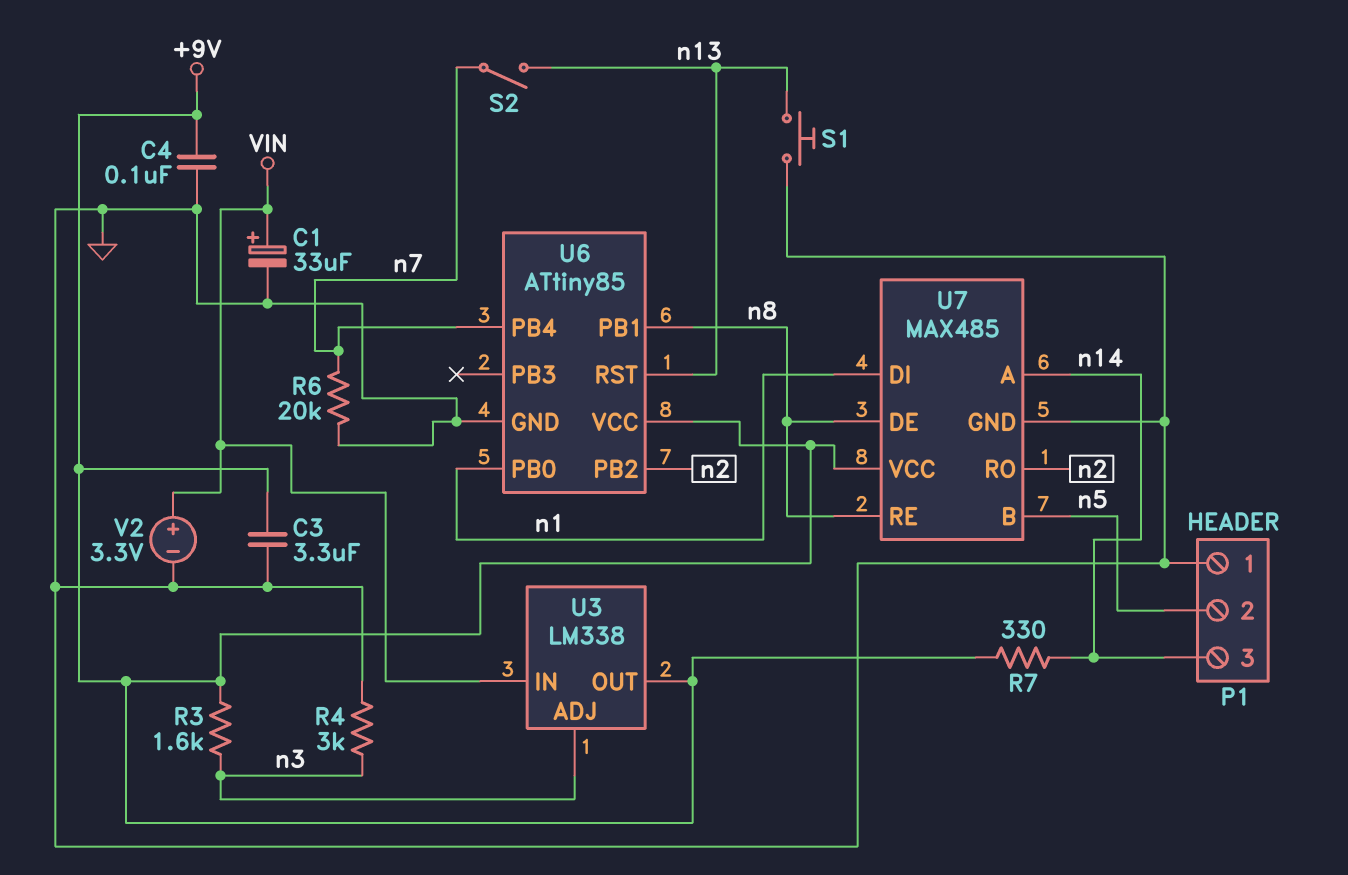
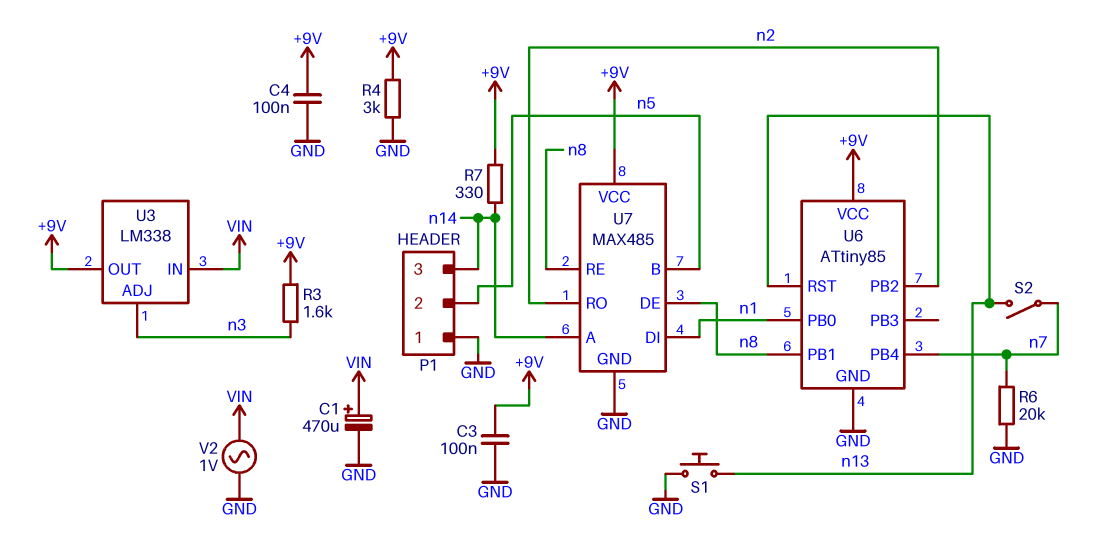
C1: 33uF (plus VIN, minus GND) -> 470uF (plus VIN, minus GND)
C3: 3.3uF (+9V, GND) -> 100nF (+9V, GND)
R4: 3k (GND, n3) -> 3k (+9V, GND)
V2: 3.3V (plus VIN, minus GND) -> AC 1V (GND, VIN)

